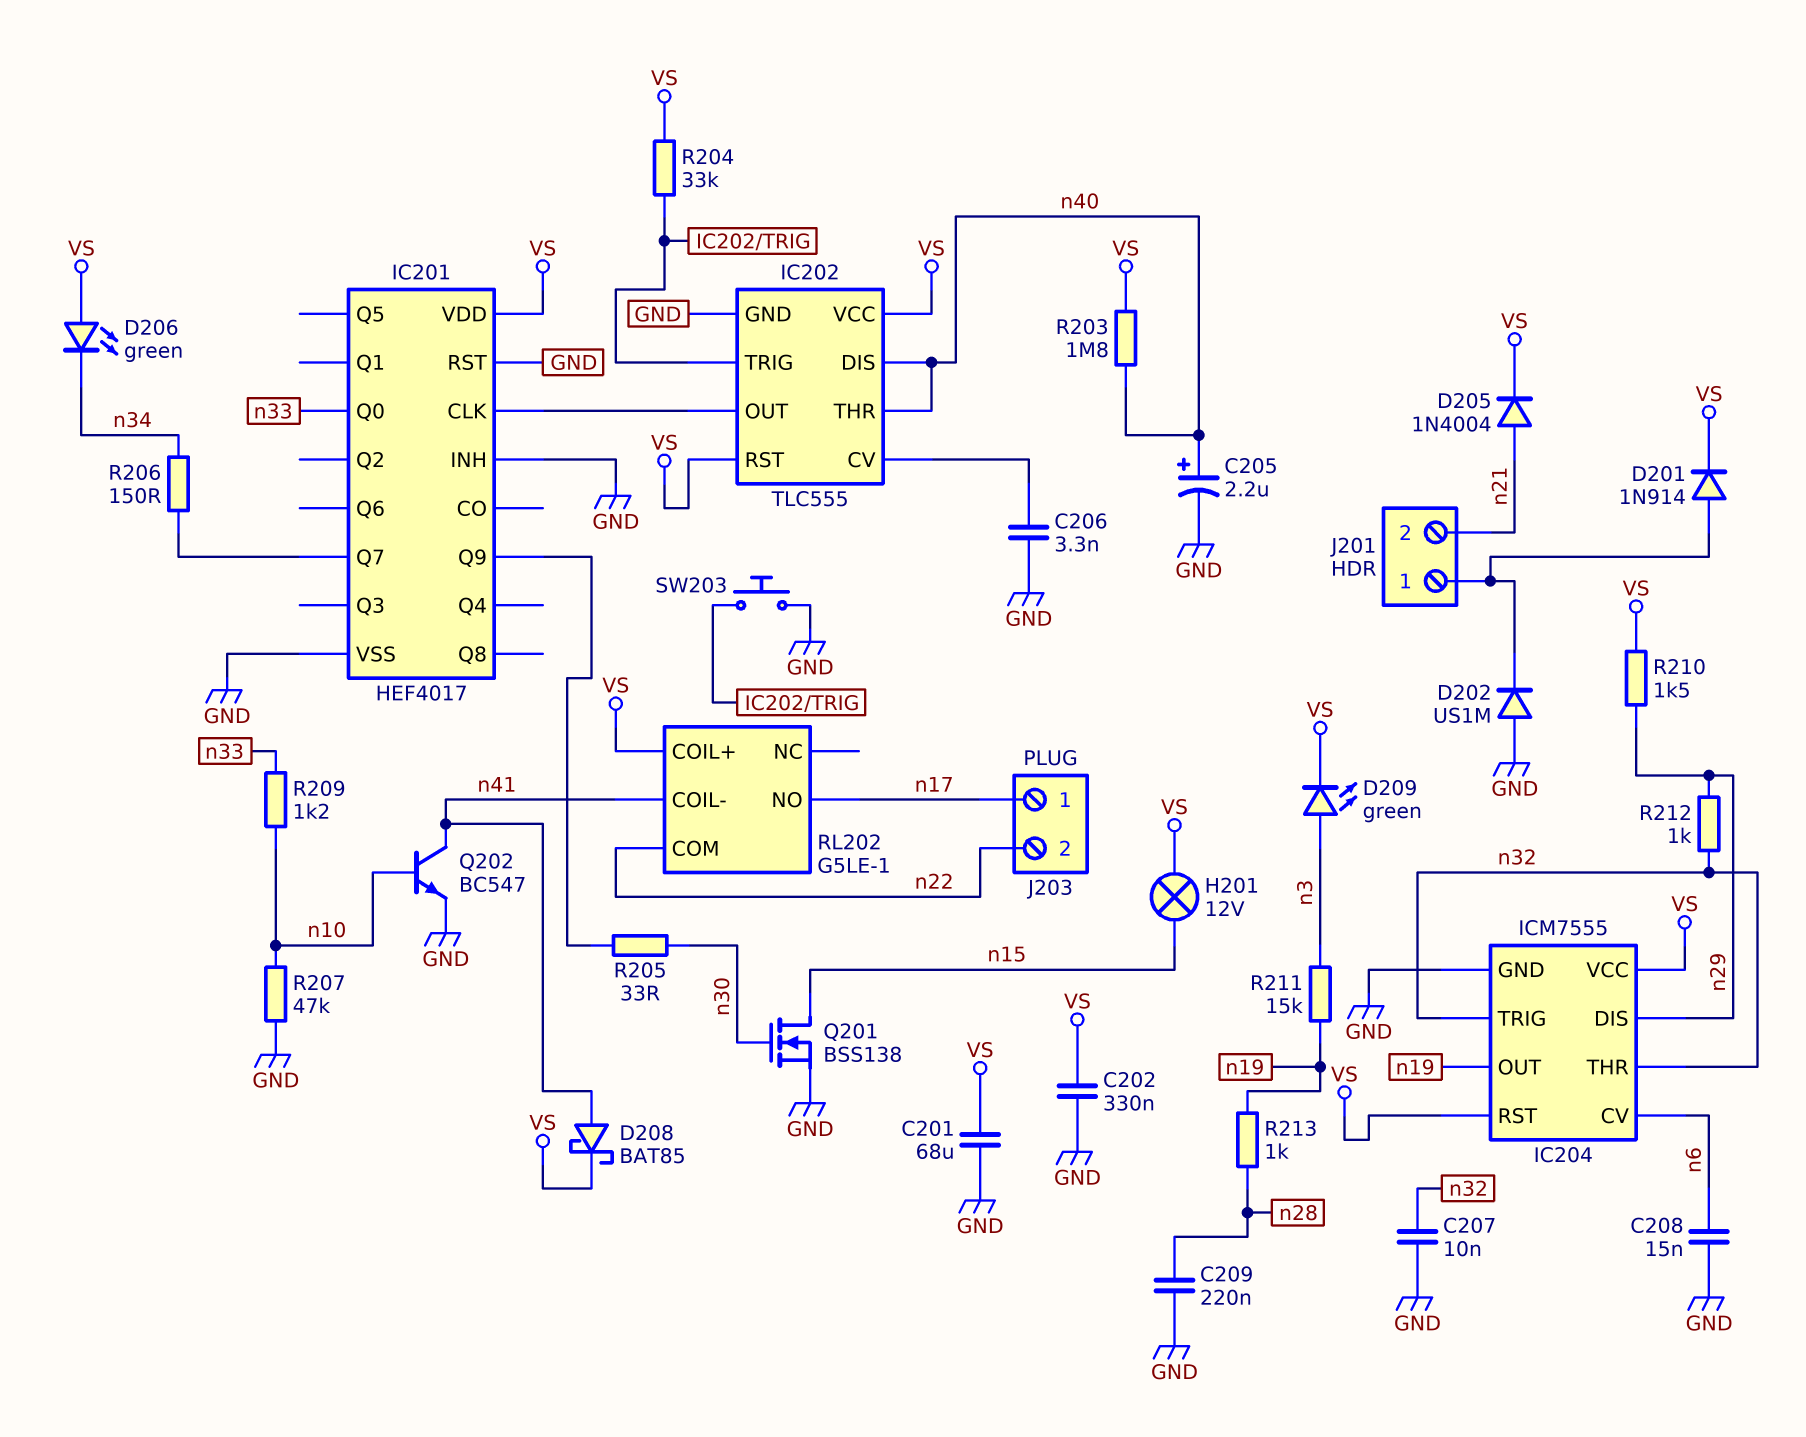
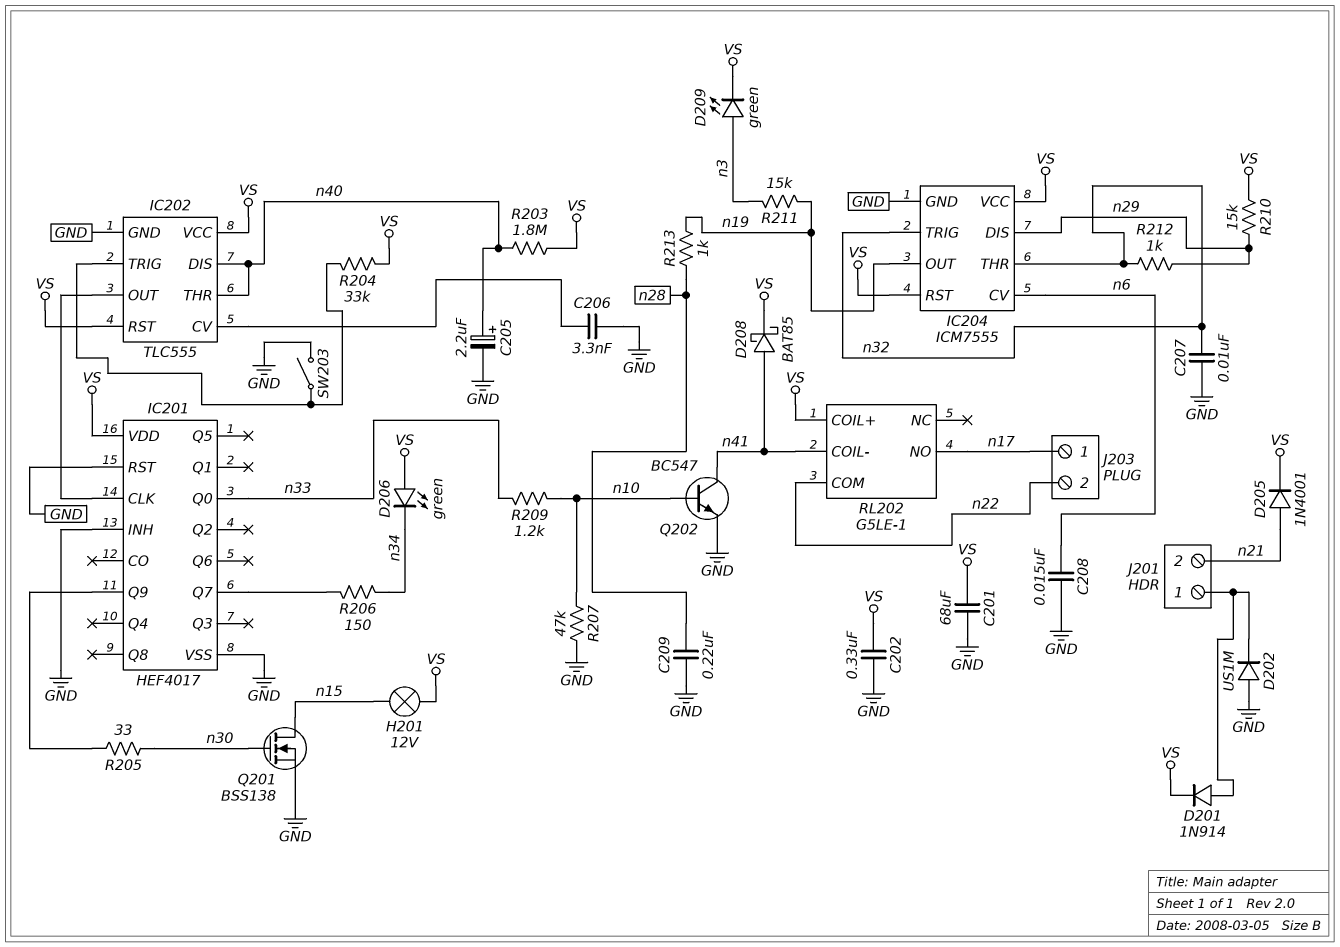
D205: diode 1N4004 (A n21, K VS) -> diode 1N4001 (A n21, K VS)
R210: 1.5k (VS, n29) -> 15k (VS, n29)
SW203: button (GND, IC202/TRIG) -> switch (GND, IC202/TRIG)

